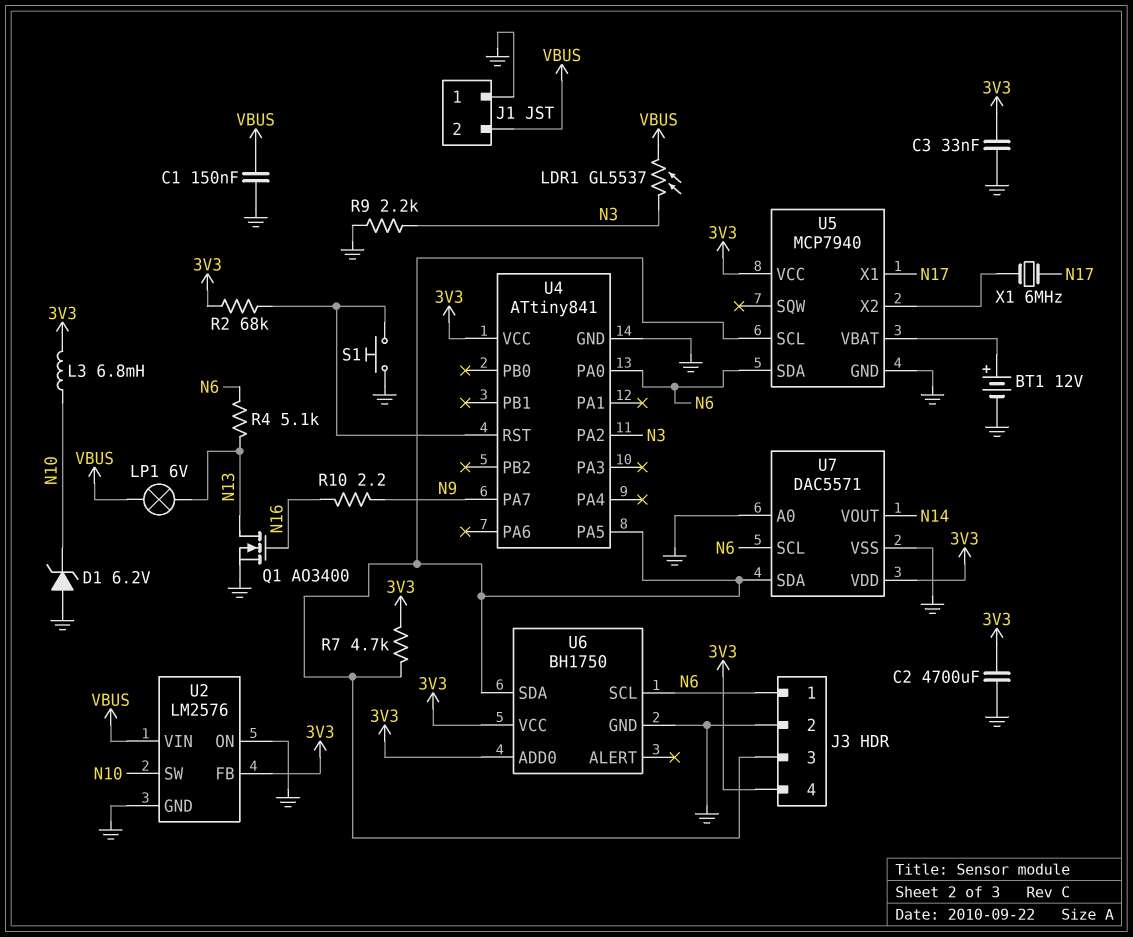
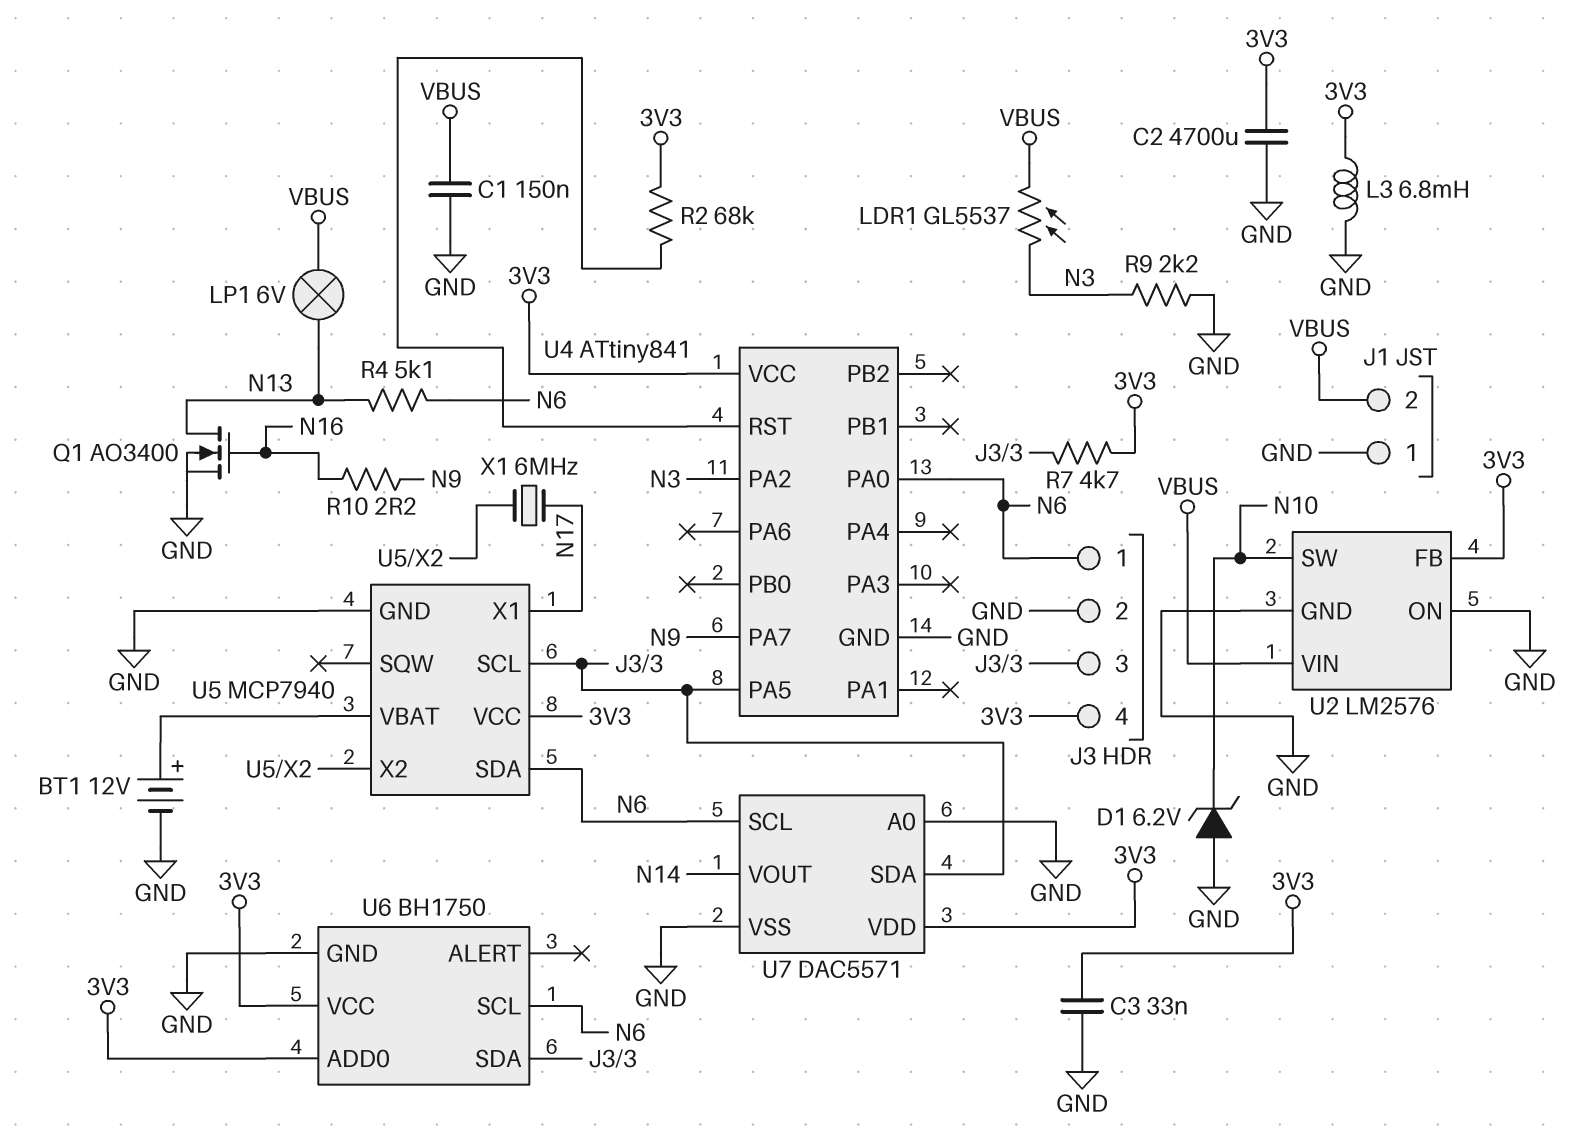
L3: 6.8mH (3V3, N10) -> 6.8mH (3V3, GND)
S1: button (GND, U4/RST) -> none

